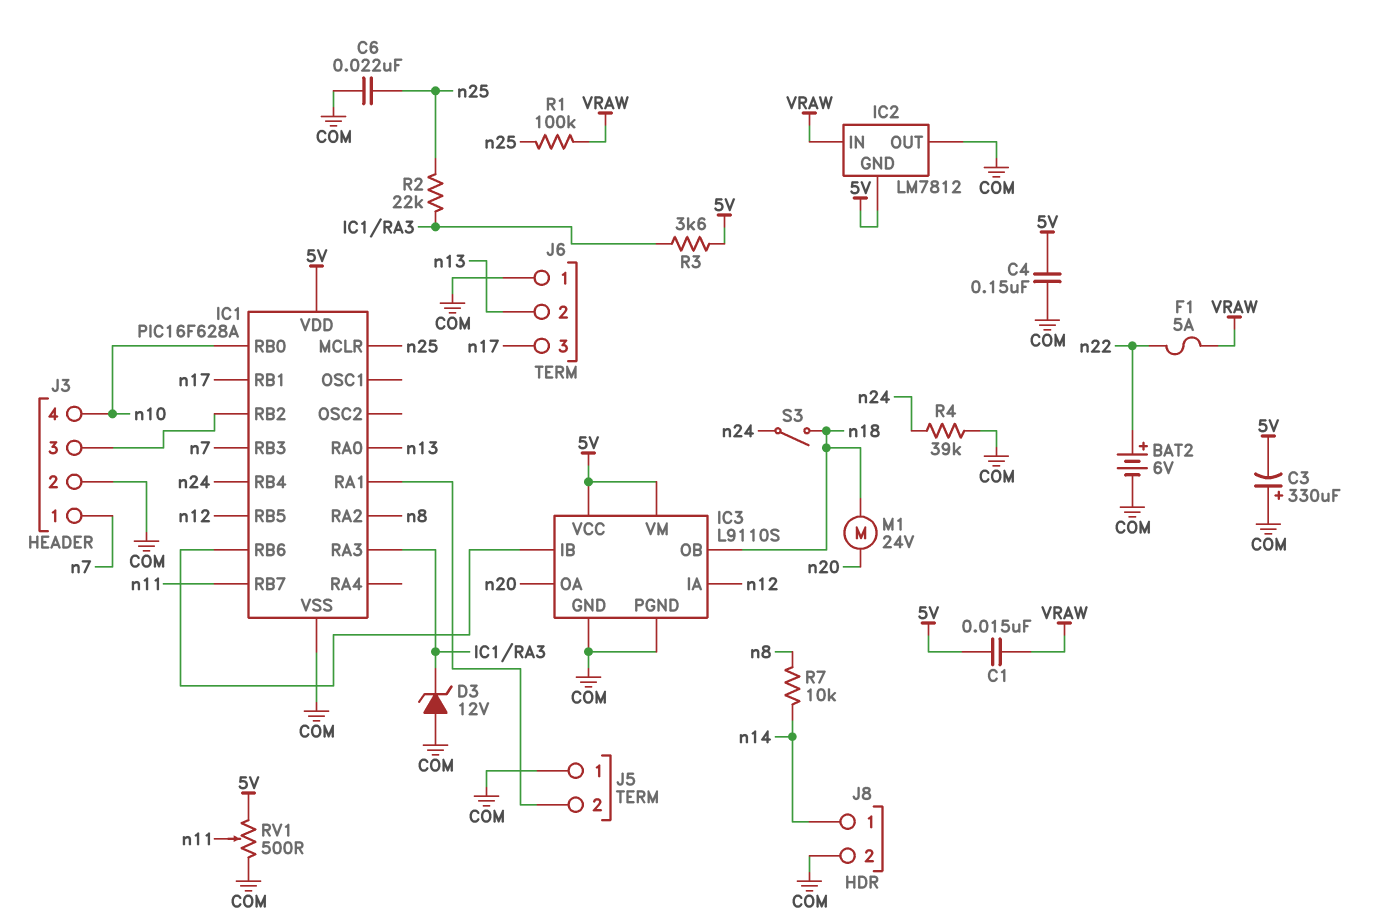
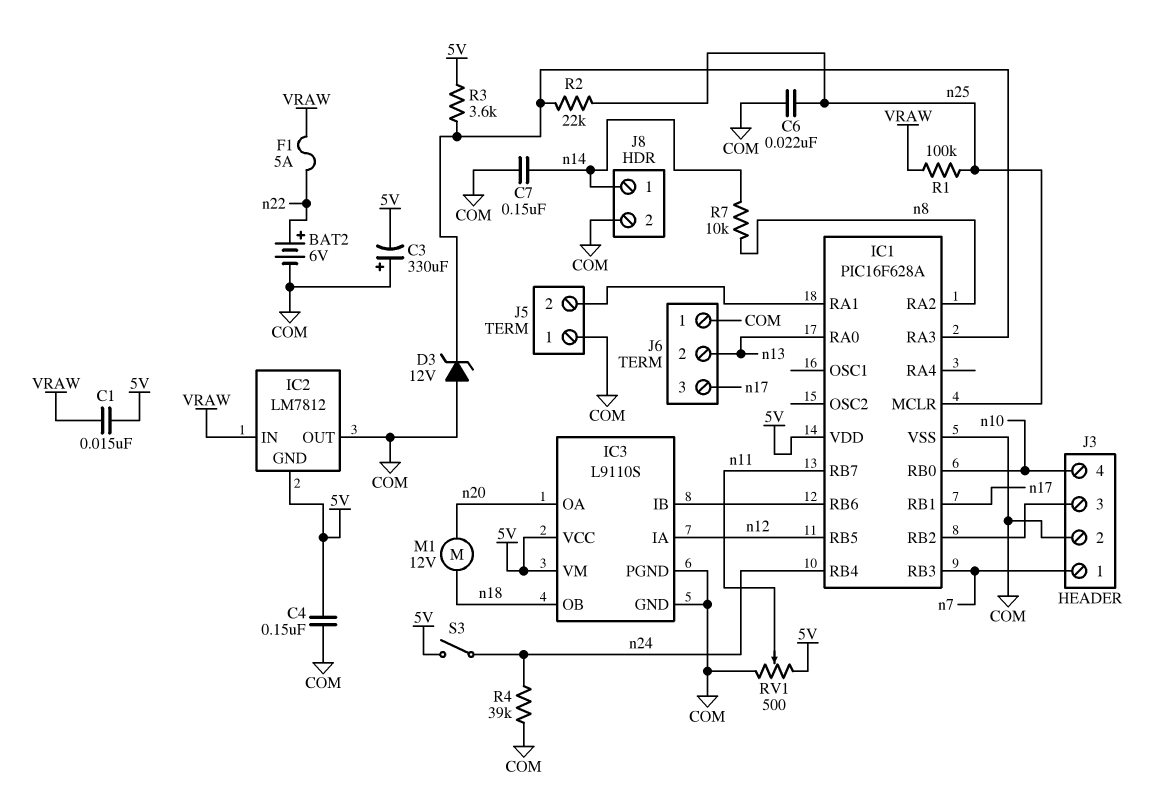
C7: none -> 150nF (COM, n14)
M1: motor 24V (n18, n20) -> motor 12V (n18, n20)
S3: switch (n18, n24) -> switch (5V, n24)

